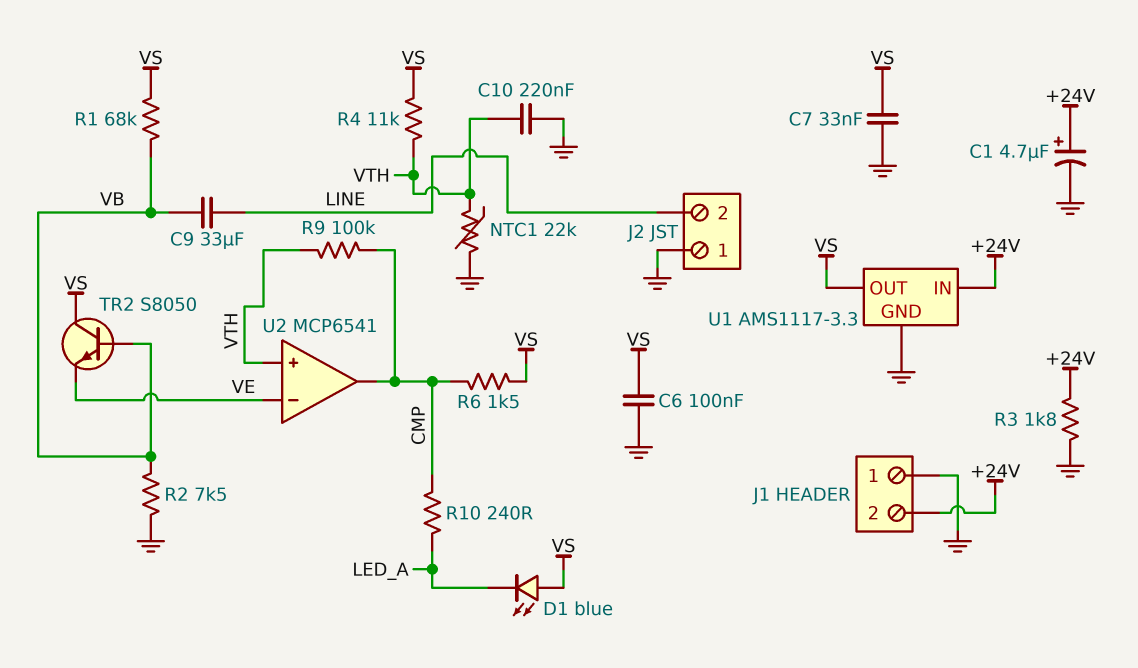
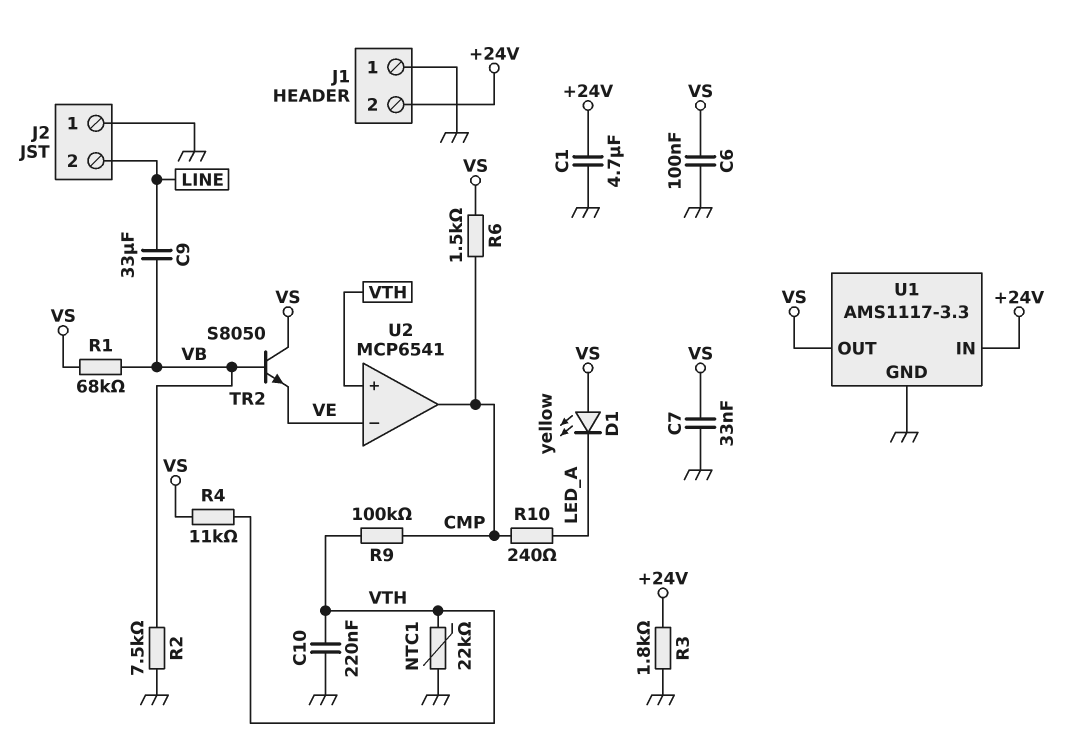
C1: 4.7uF (plus +24V, minus GND) -> 4.7uF (+24V, GND)
D1: LED blue (A VS, K LED_A) -> LED yellow (A VS, K LED_A)

